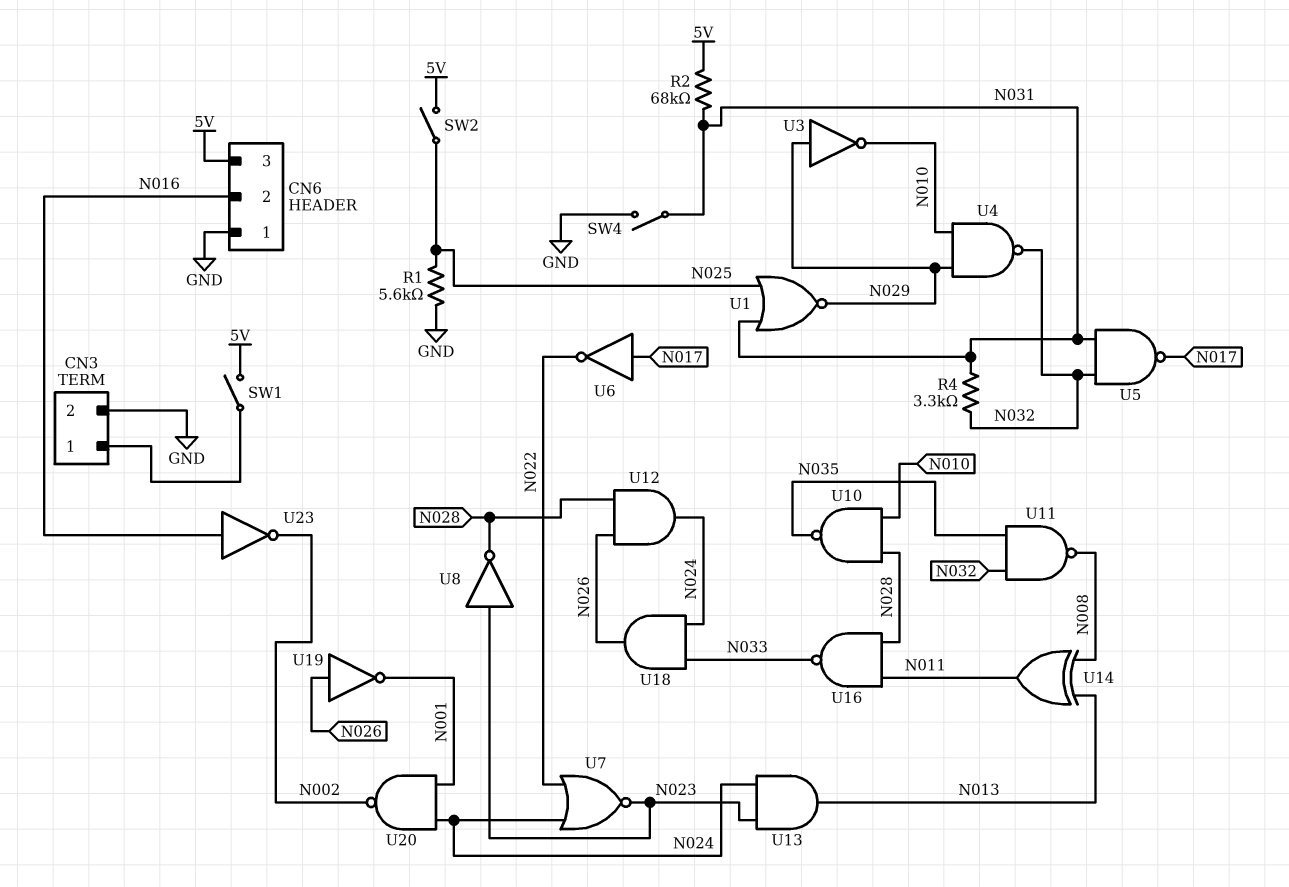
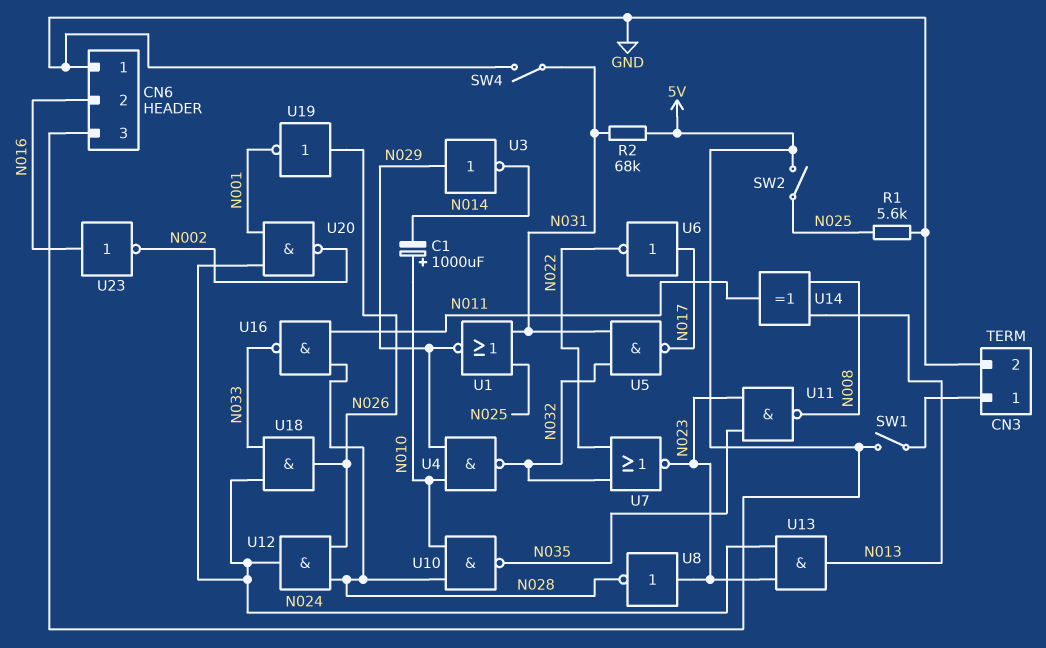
C1: none -> 1000uF (plus N010, minus N014)
R4: 3.3k (N031, N032) -> none
U3: NOT (in N029, out N010) -> NOT (in N029, out N014)
U7: NOR (in N022, in N024, out N023) -> NOR (in N022, in N032, out N023)
U11: NAND (in N032, in N035, out N008) -> NAND (in N023, in N035, out N008)

